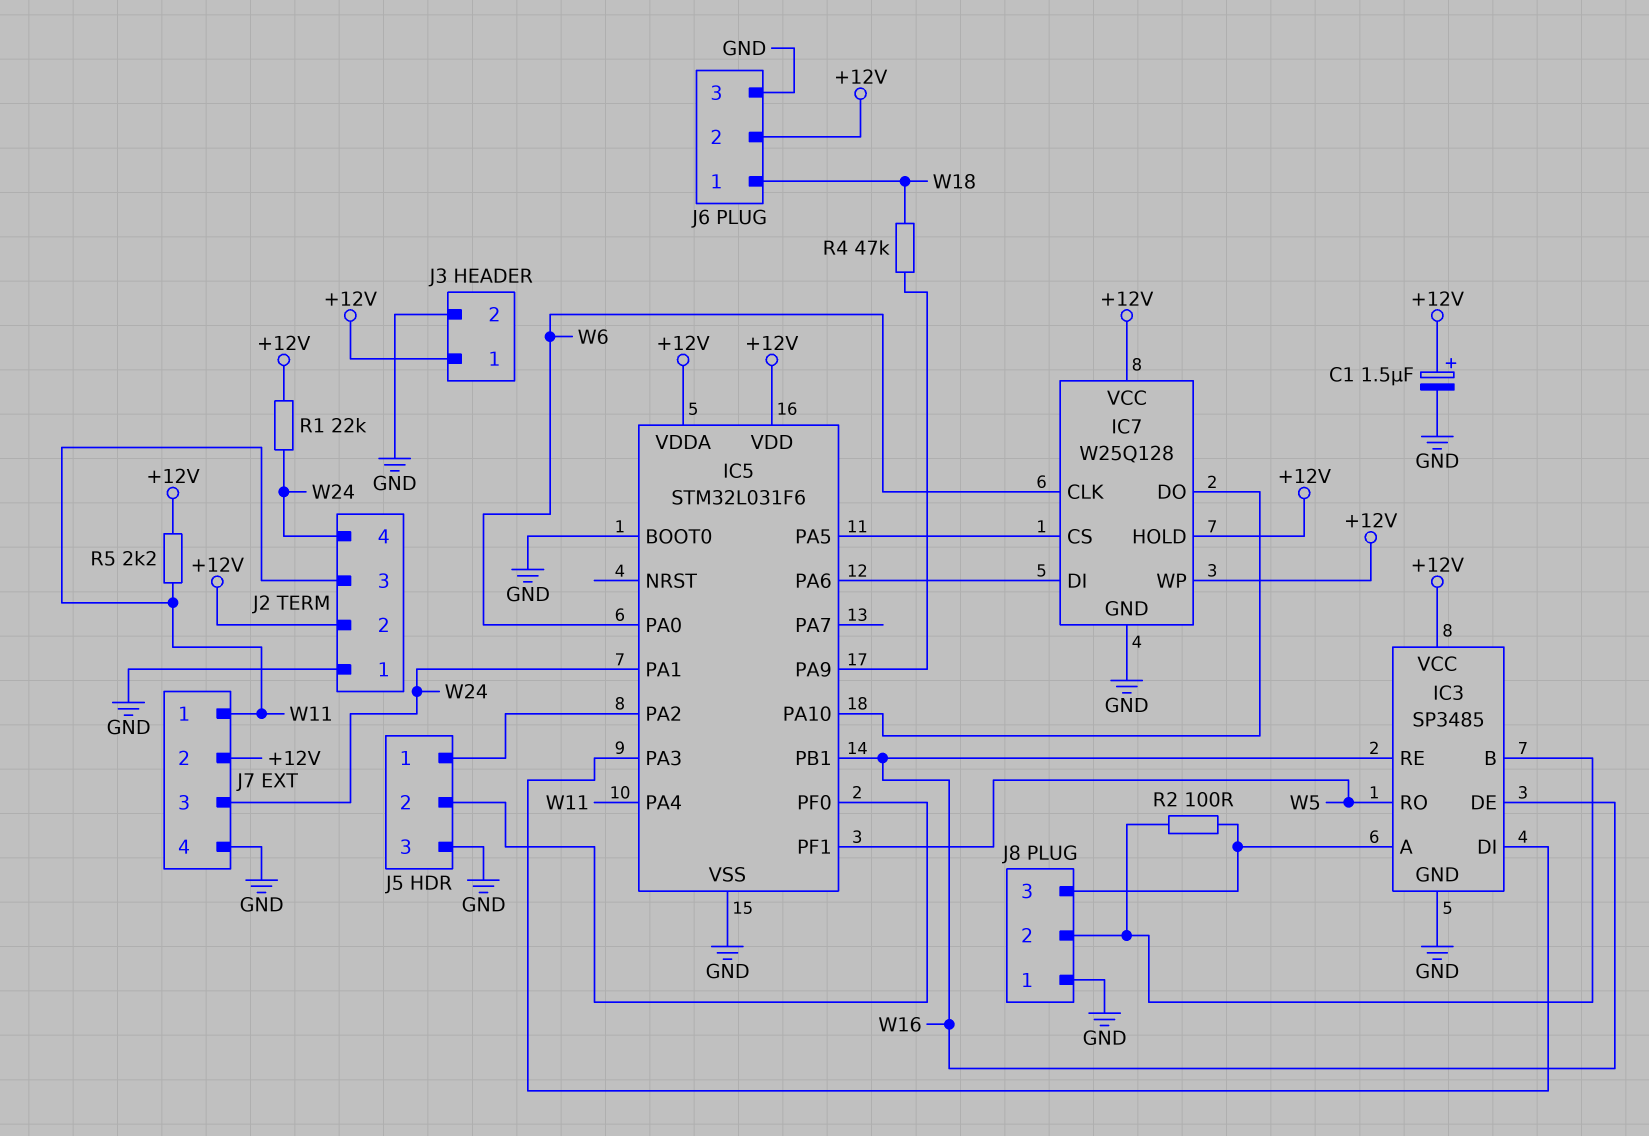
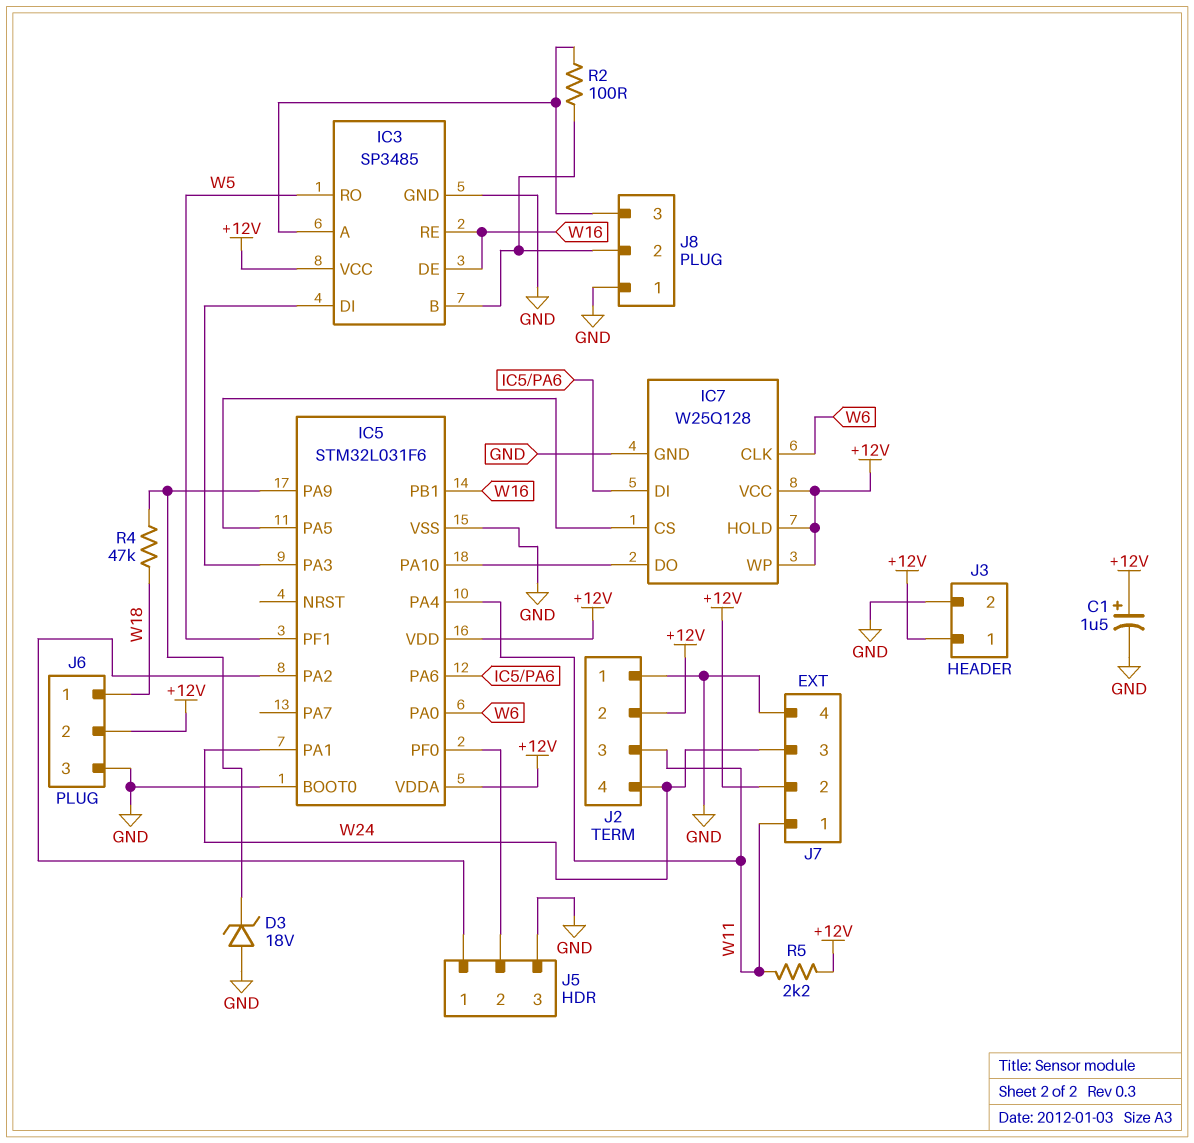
D3: none -> zener 18V (A GND, K IC5/PA9)
R1: 22k (+12V, W24) -> none

